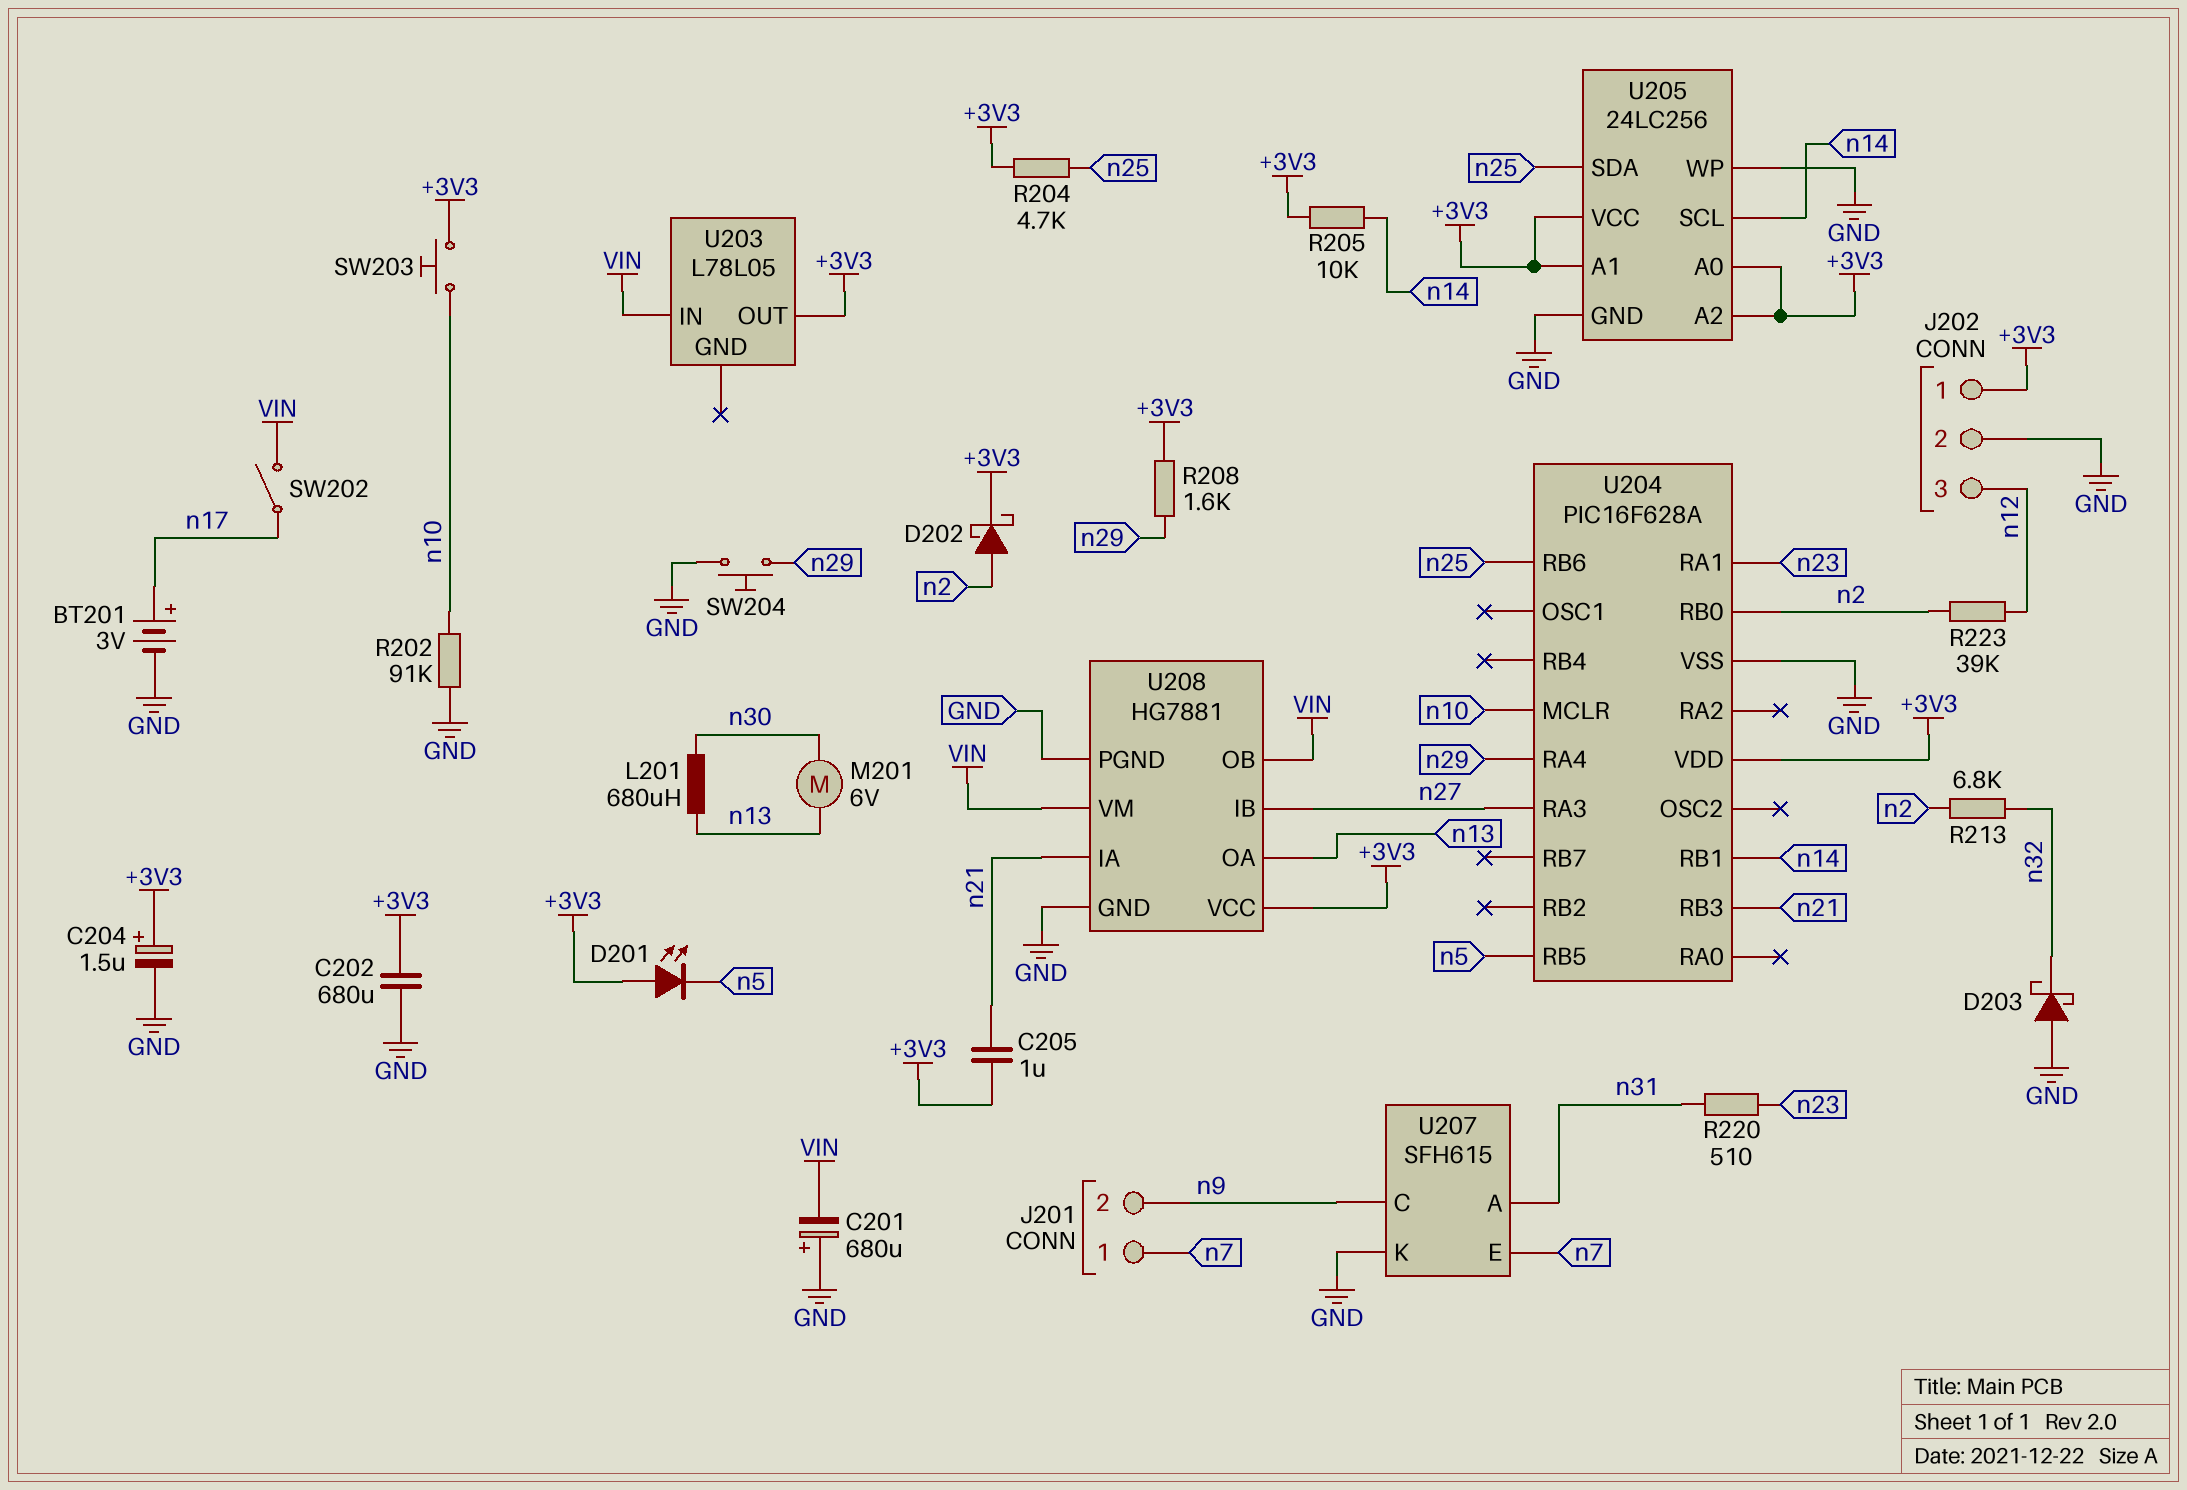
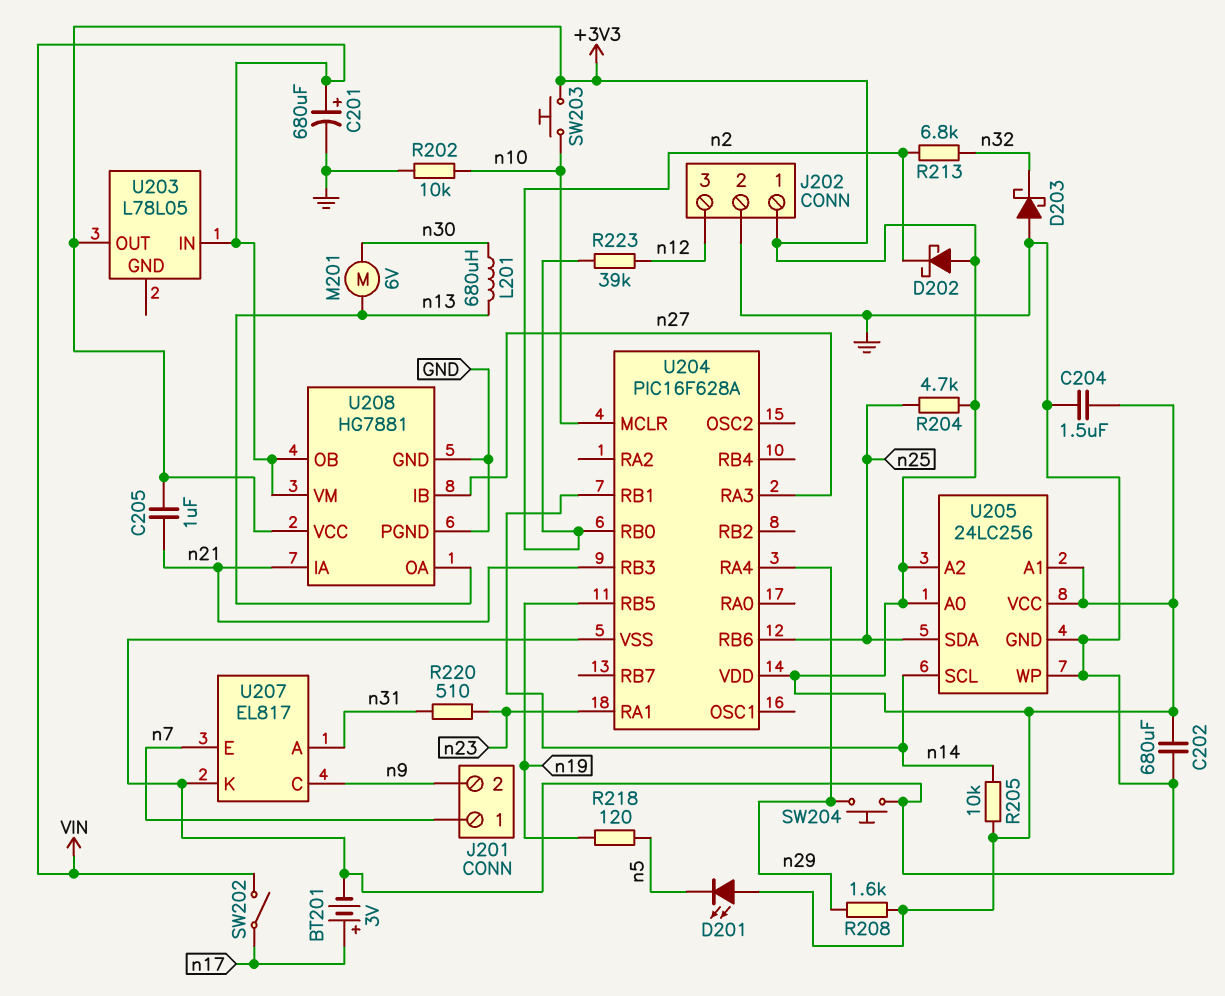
C201: 680uF (plus GND, minus VIN) -> 680uF (plus VIN, minus GND)
C204: 1.5uF (plus +3V3, minus GND) -> 1.5uF (+3V3, GND)
D202: schottky (A n2, K +3V3) -> schottky (A +3V3, K n2)
R202: 91k (GND, n10) -> 10k (GND, n10)
R218: none -> 120 (n5, n19)
U204 pin RB5: n5 -> n19
U207: SFH615 -> EL817

